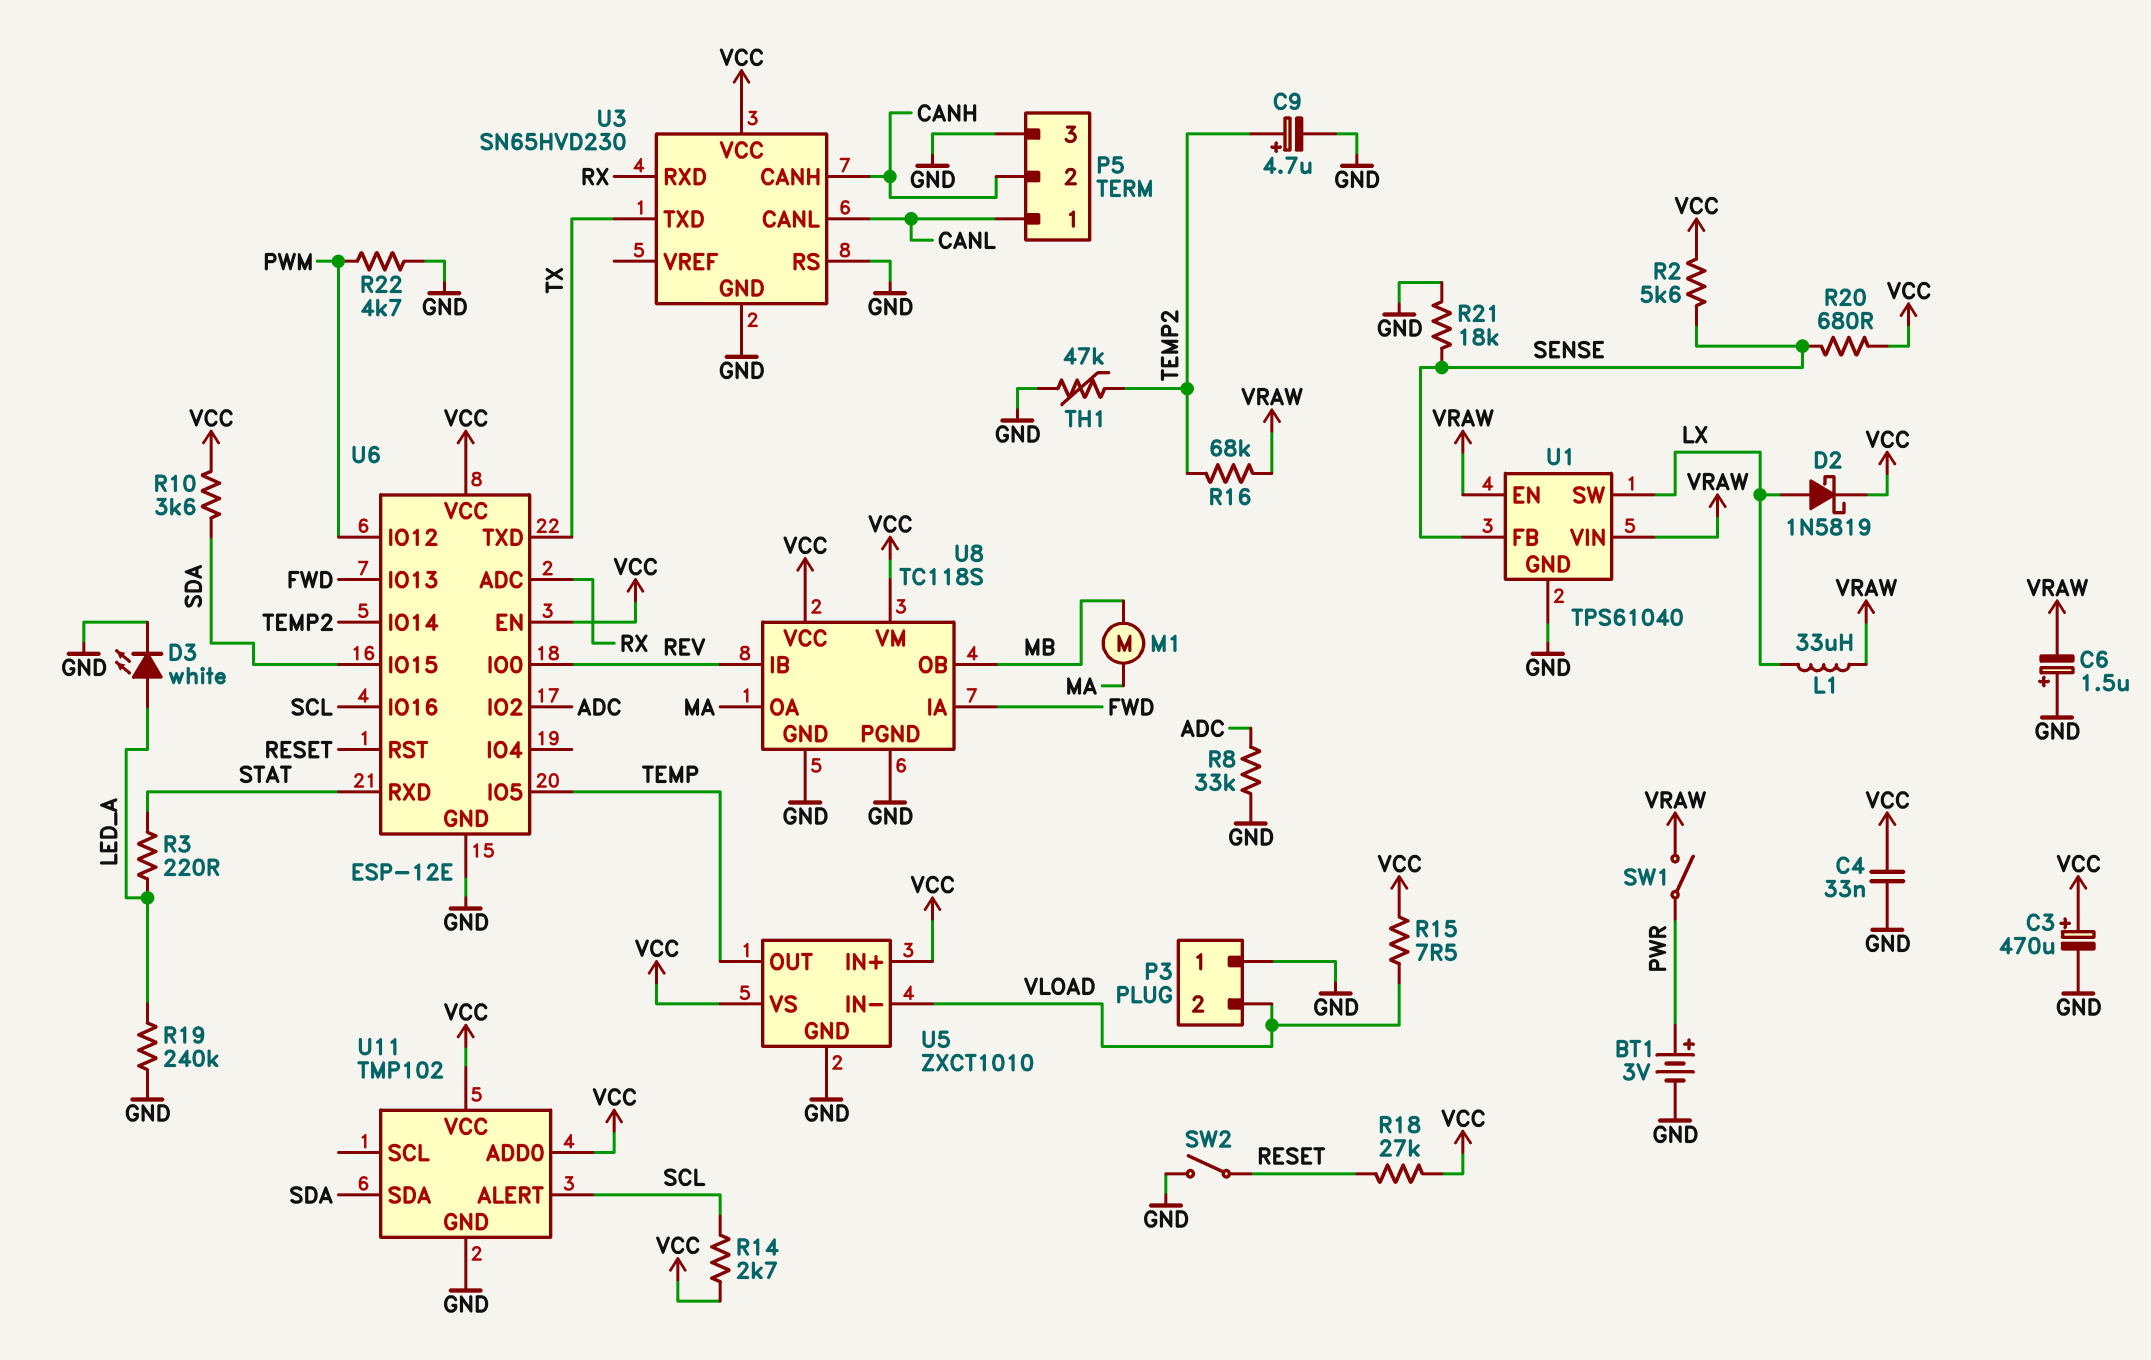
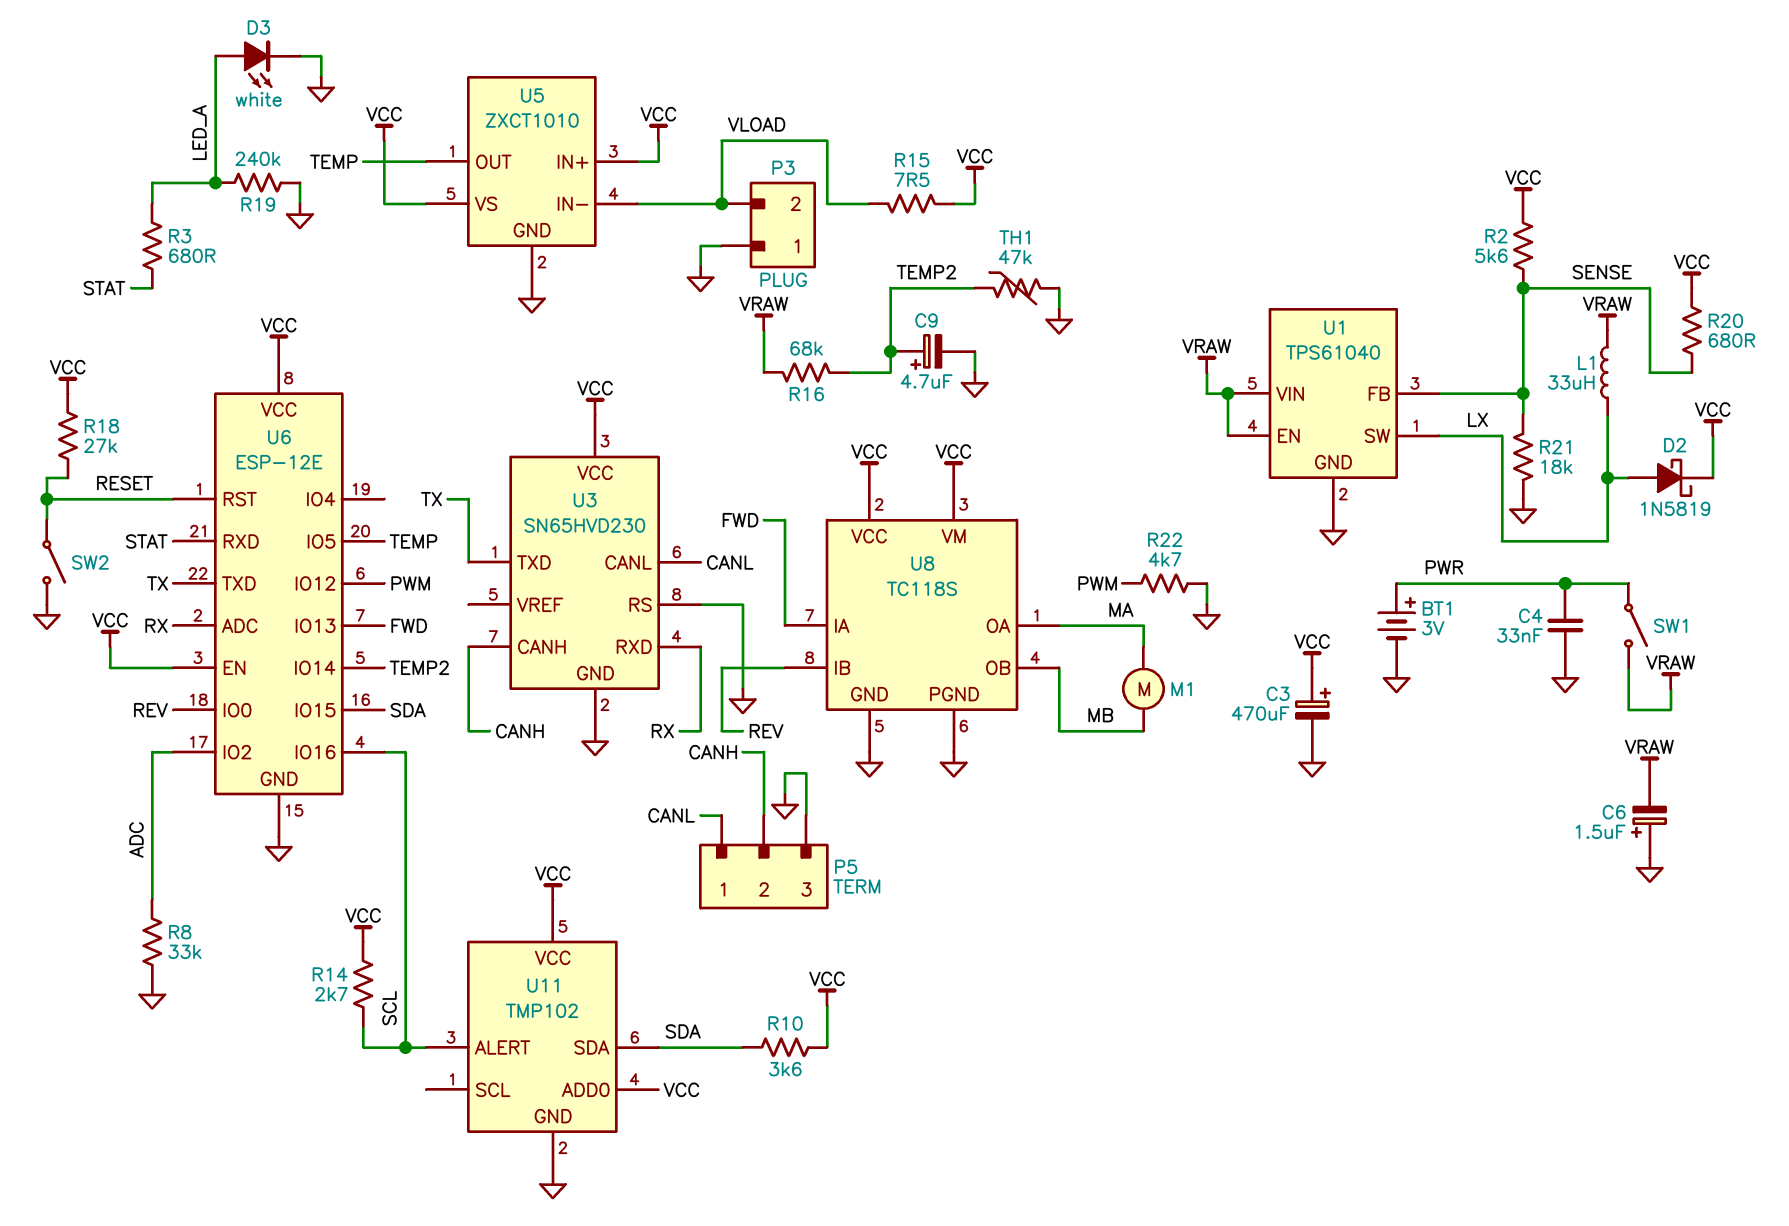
C4: 33nF (GND, VCC) -> 33nF (GND, PWR)
R3: 220 (LED_A, STAT) -> 680 (LED_A, STAT)

